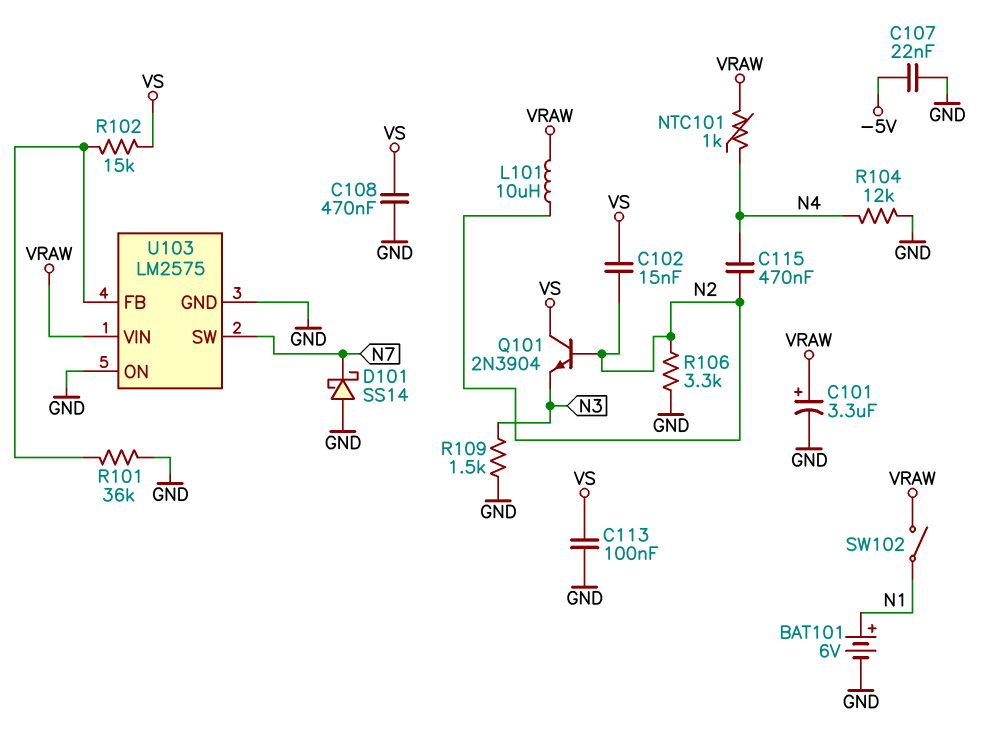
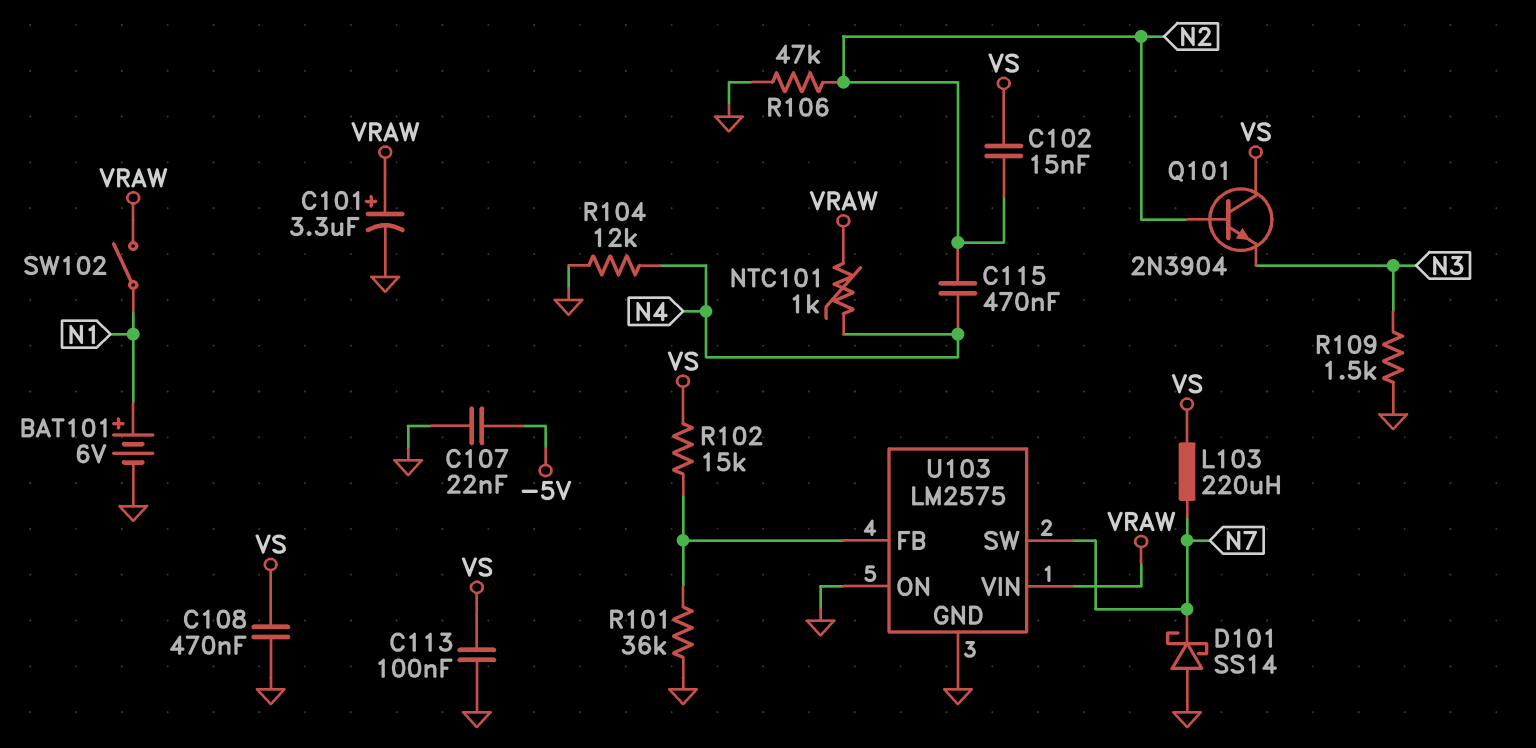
L101: 10uH (N2, VRAW) -> none
L103: none -> 220uH (N7, VS)
R106: 3.3k (GND, N2) -> 47k (GND, N2)

